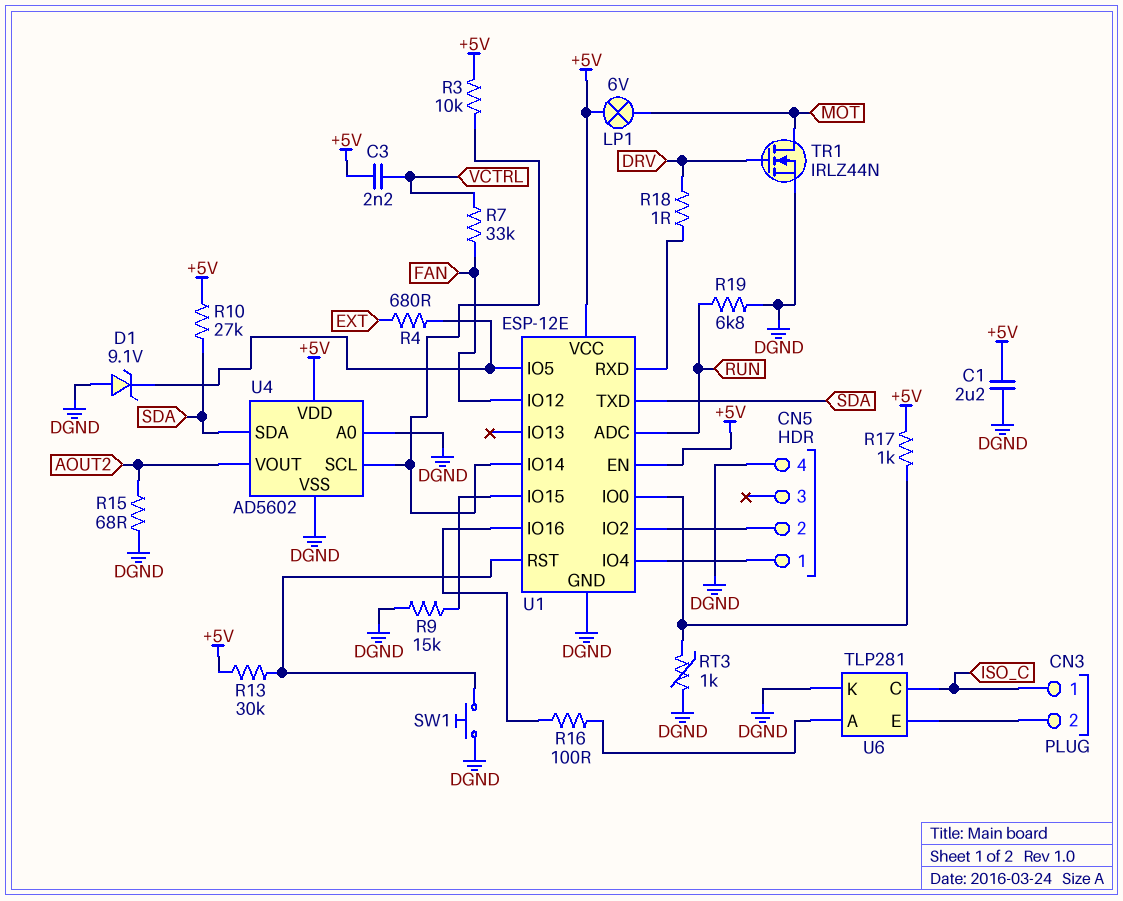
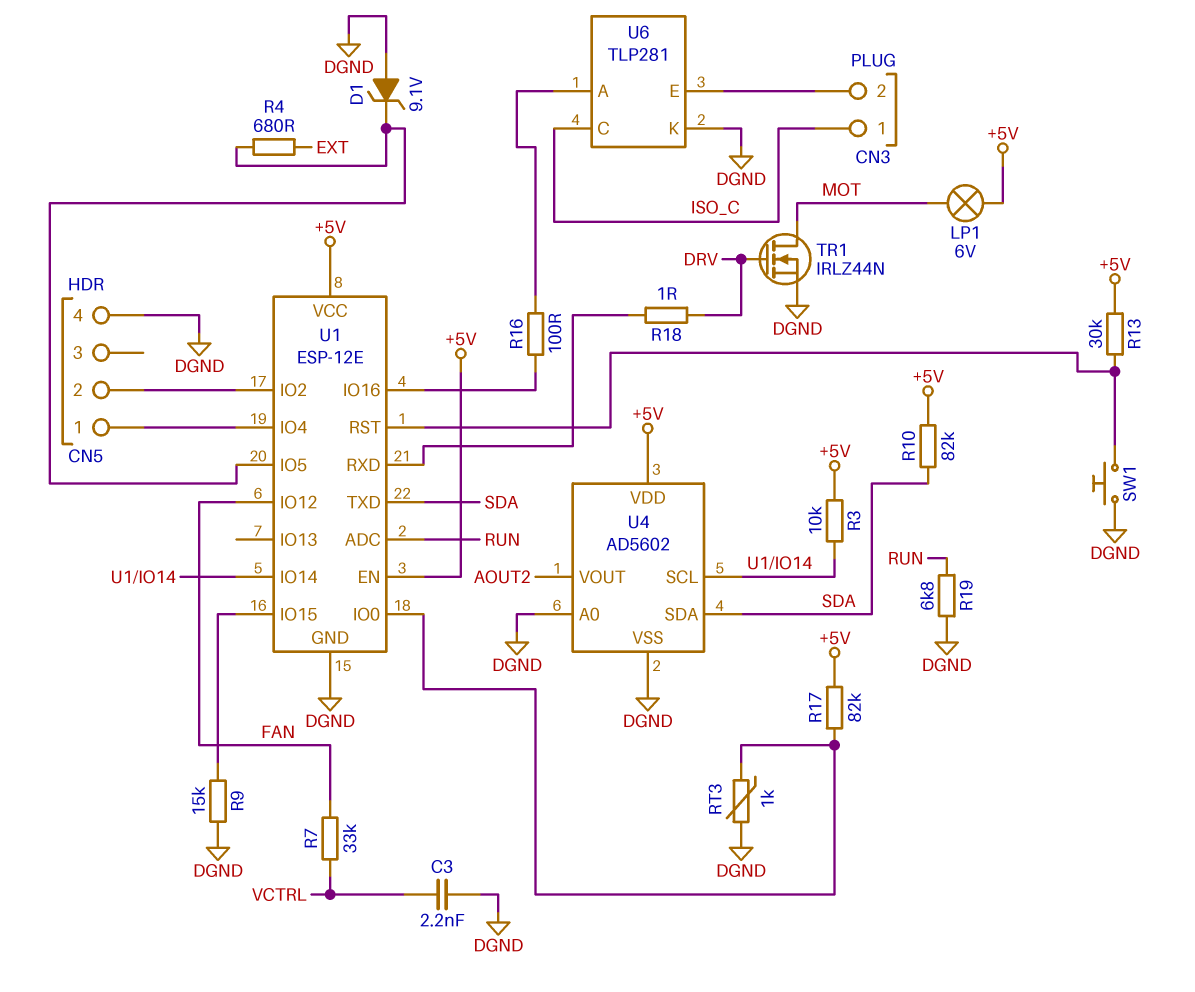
C1: 2.2uF (+5V, DGND) -> none
C3: 2.2nF (+5V, VCTRL) -> 2.2nF (DGND, VCTRL)
R10: 27k (+5V, SDA) -> 82k (+5V, SDA)
R15: 68 (AOUT2, DGND) -> none
R17: 1k (+5V, U1/IO0) -> 82k (+5V, U1/IO0)

